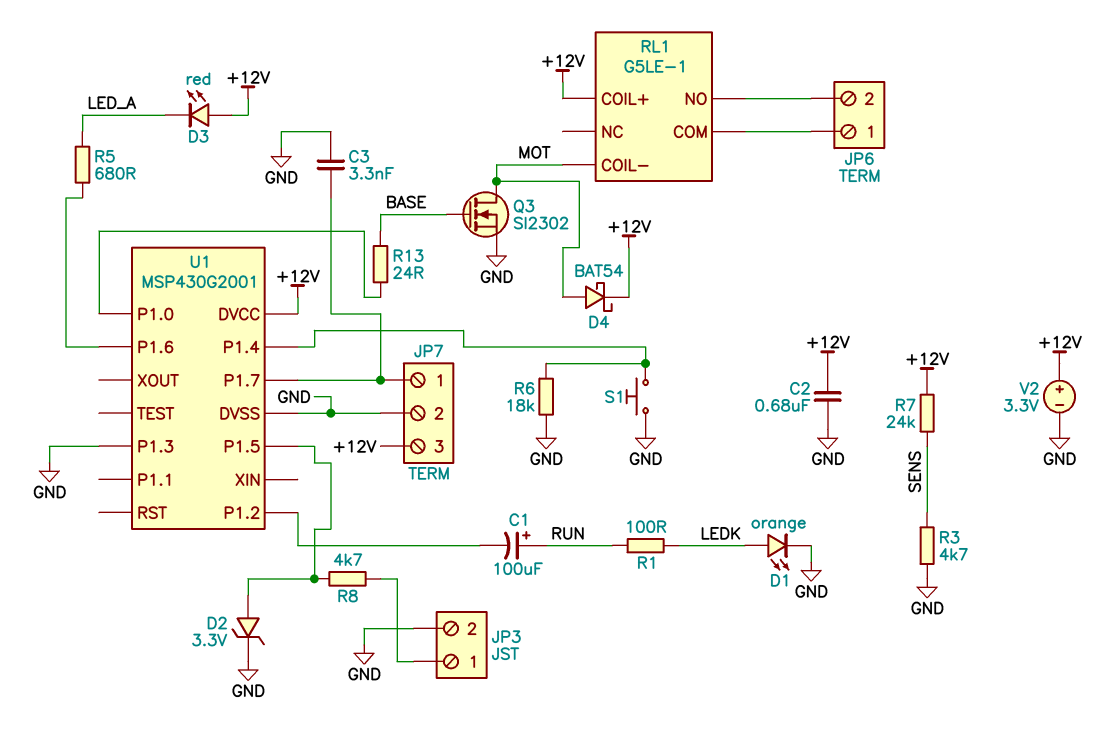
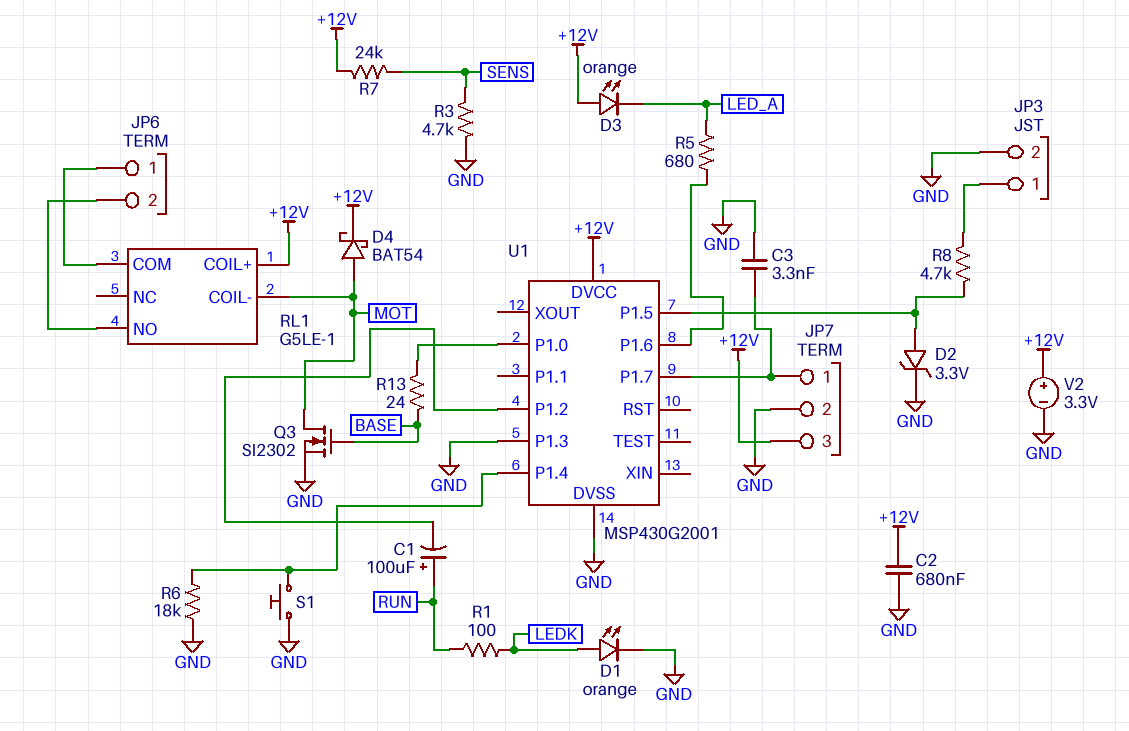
D3: LED red (A +12V, K LED_A) -> LED orange (A +12V, K LED_A)

